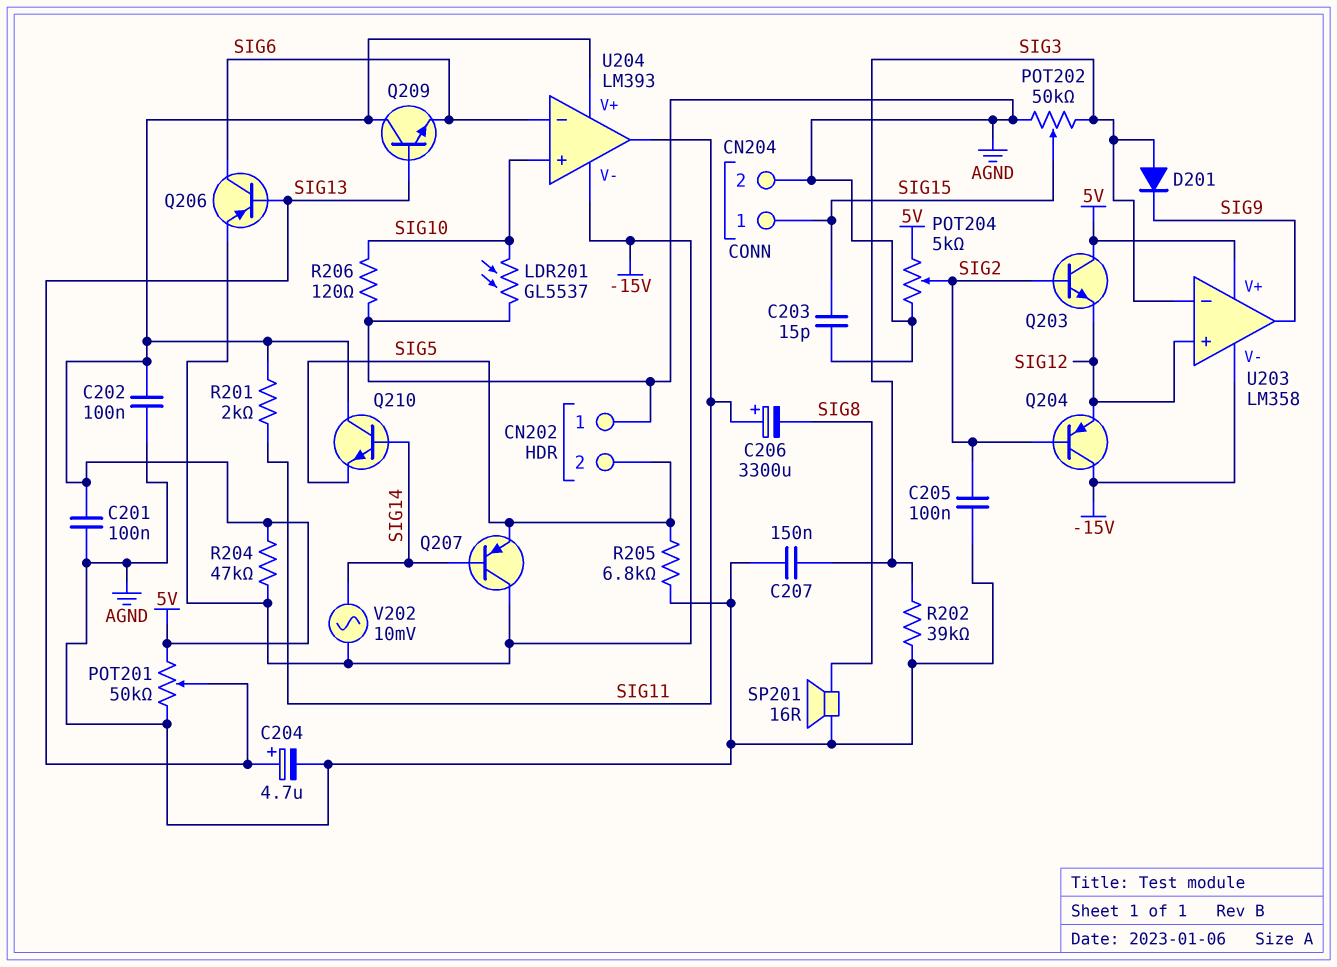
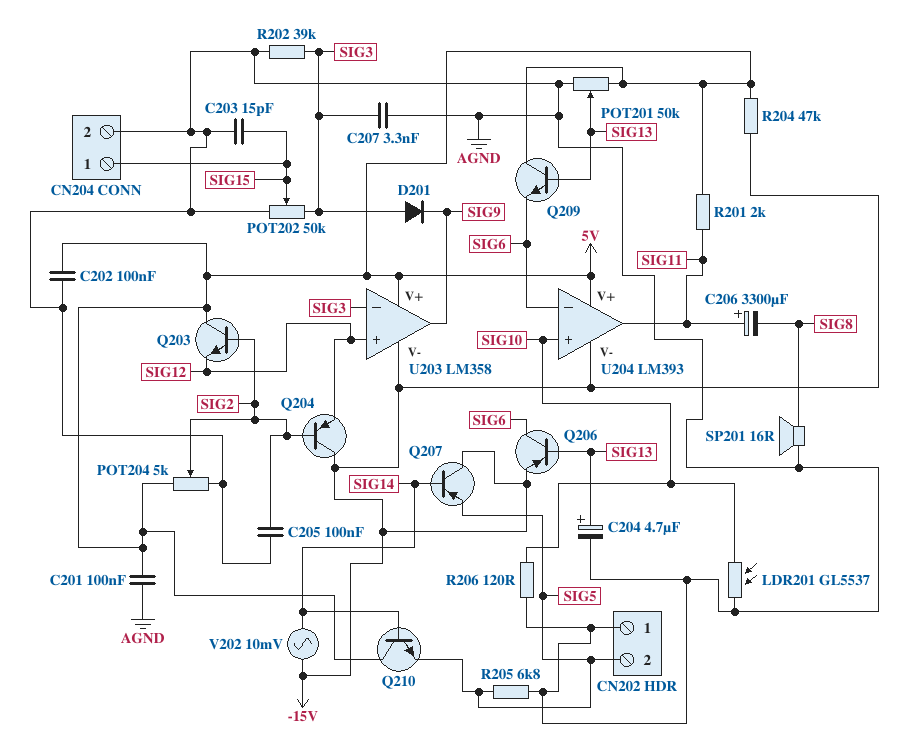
C207: 150nF (AGND, SIG3) -> 3.3nF (AGND, SIG3)

